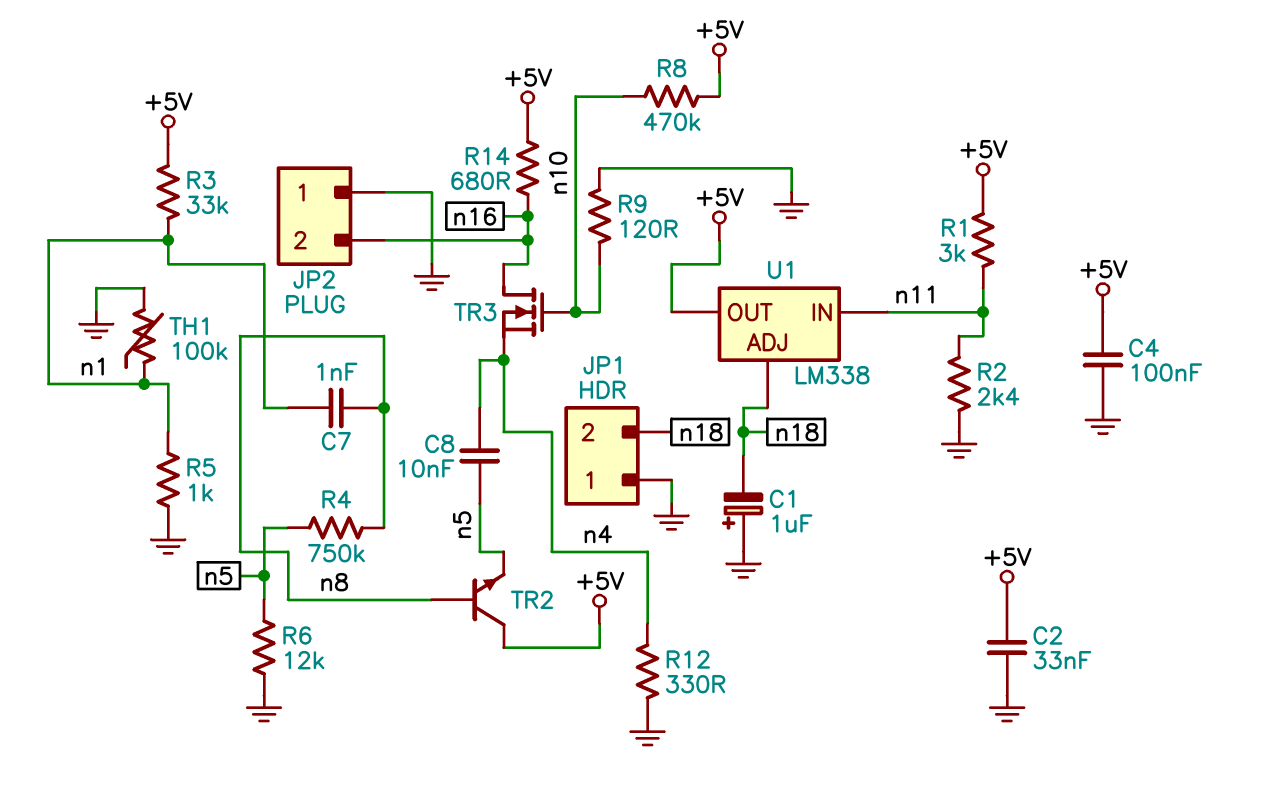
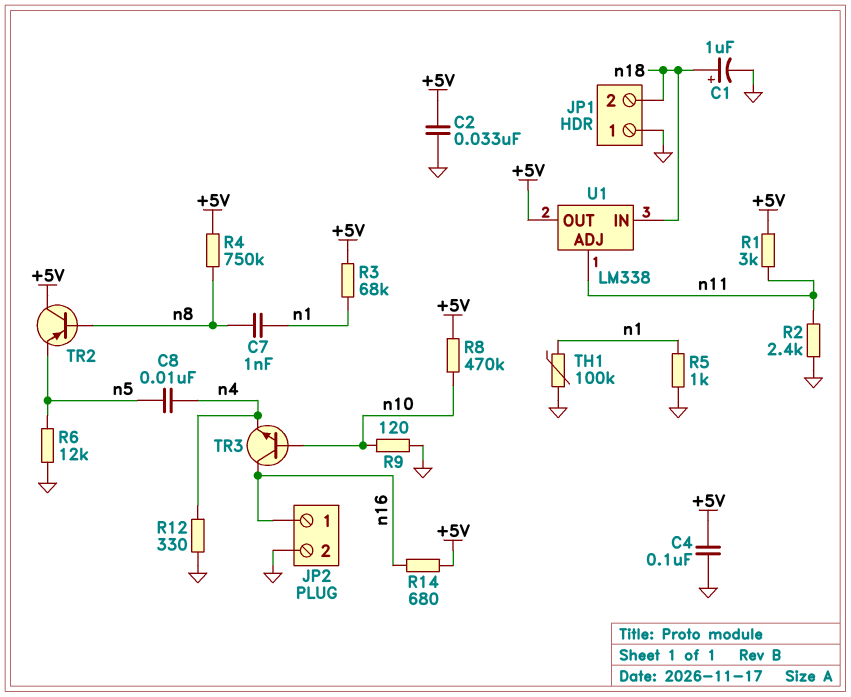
C1: 1uF (plus GND, minus n18) -> 1uF (plus n18, minus GND)
JP2 pin 1: GND -> n16
JP2 pin 2: n16 -> GND
R3: 33k (+5V, n1) -> 68k (+5V, n1)
R4: 750k (n5, n8) -> 750k (+5V, n8)
TR2: NPN (B n8, C +5V, E n5) -> PNP (B n8, C +5V, E n5)
TR3: NMOS (G n10, D n16, S n4) -> NPN (B n10, C n16, E n4)
U1 pin ADJ: n18 -> n11
U1 pin IN: n11 -> n18

